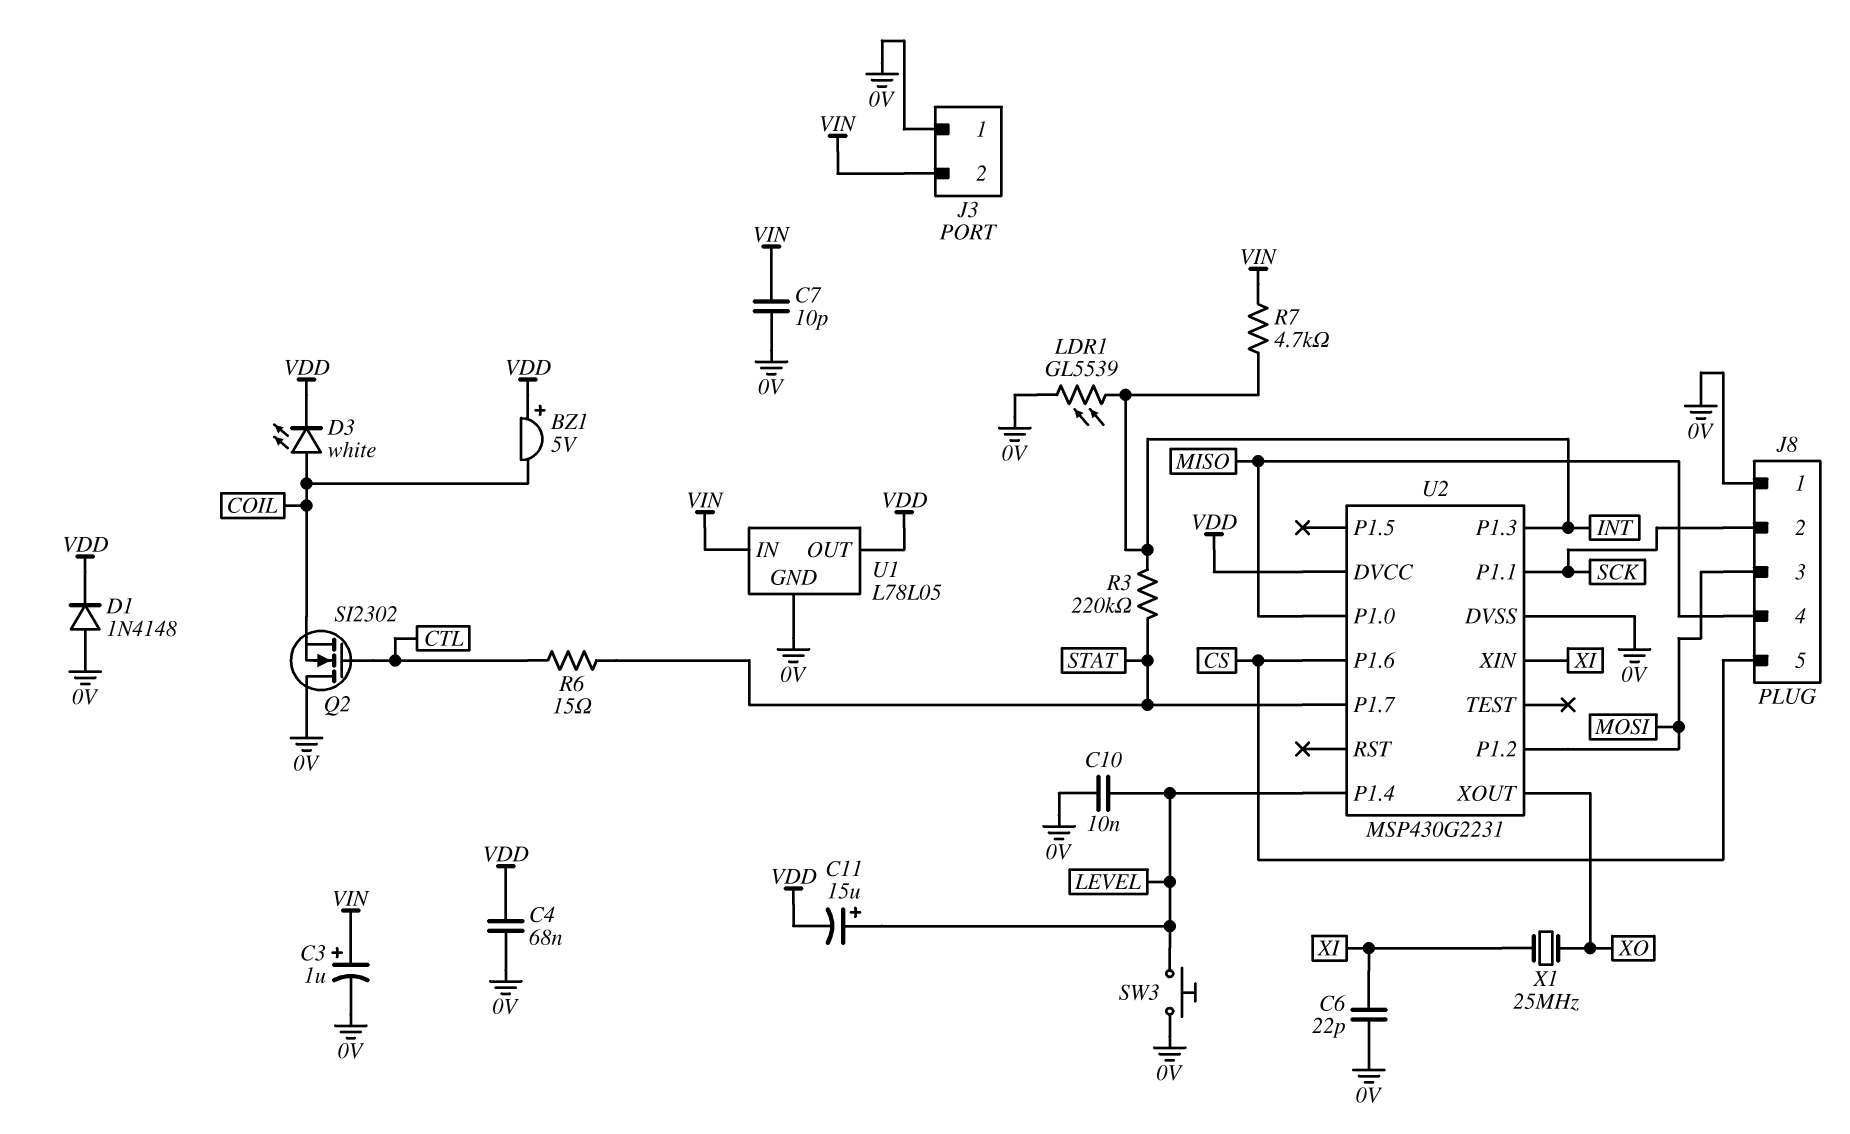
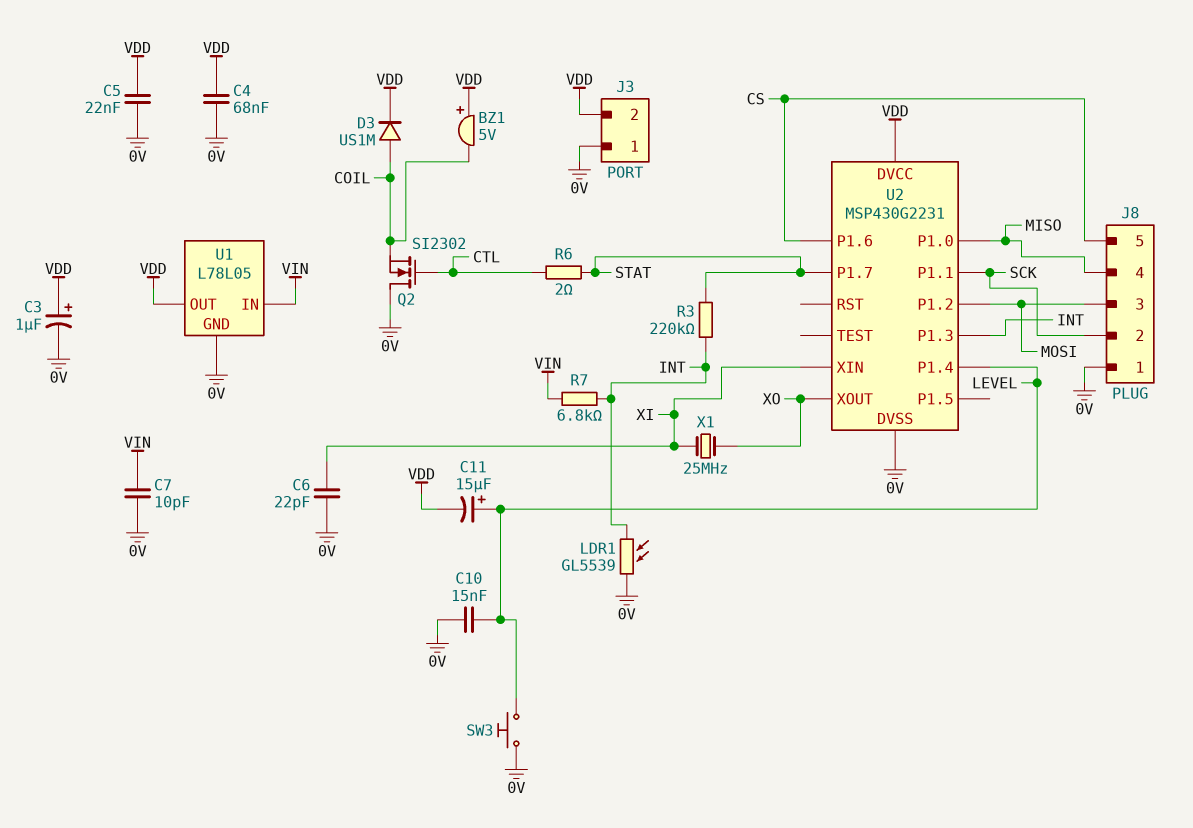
C3: 1uF (plus VIN, minus 0V) -> 1uF (plus VDD, minus 0V)
C5: none -> 22nF (0V, VDD)
C10: 10nF (0V, LEVEL) -> 15nF (0V, LEVEL)
D1: diode 1N4148 (A 0V, K VDD) -> none
D3: LED white (A COIL, K VDD) -> diode US1M (A COIL, K VDD)
J3 pin 2: VIN -> VDD
R6: 15 (CTL, STAT) -> 2 (CTL, STAT)
R7: 4.7k (INT, VIN) -> 6.8k (INT, VIN)

